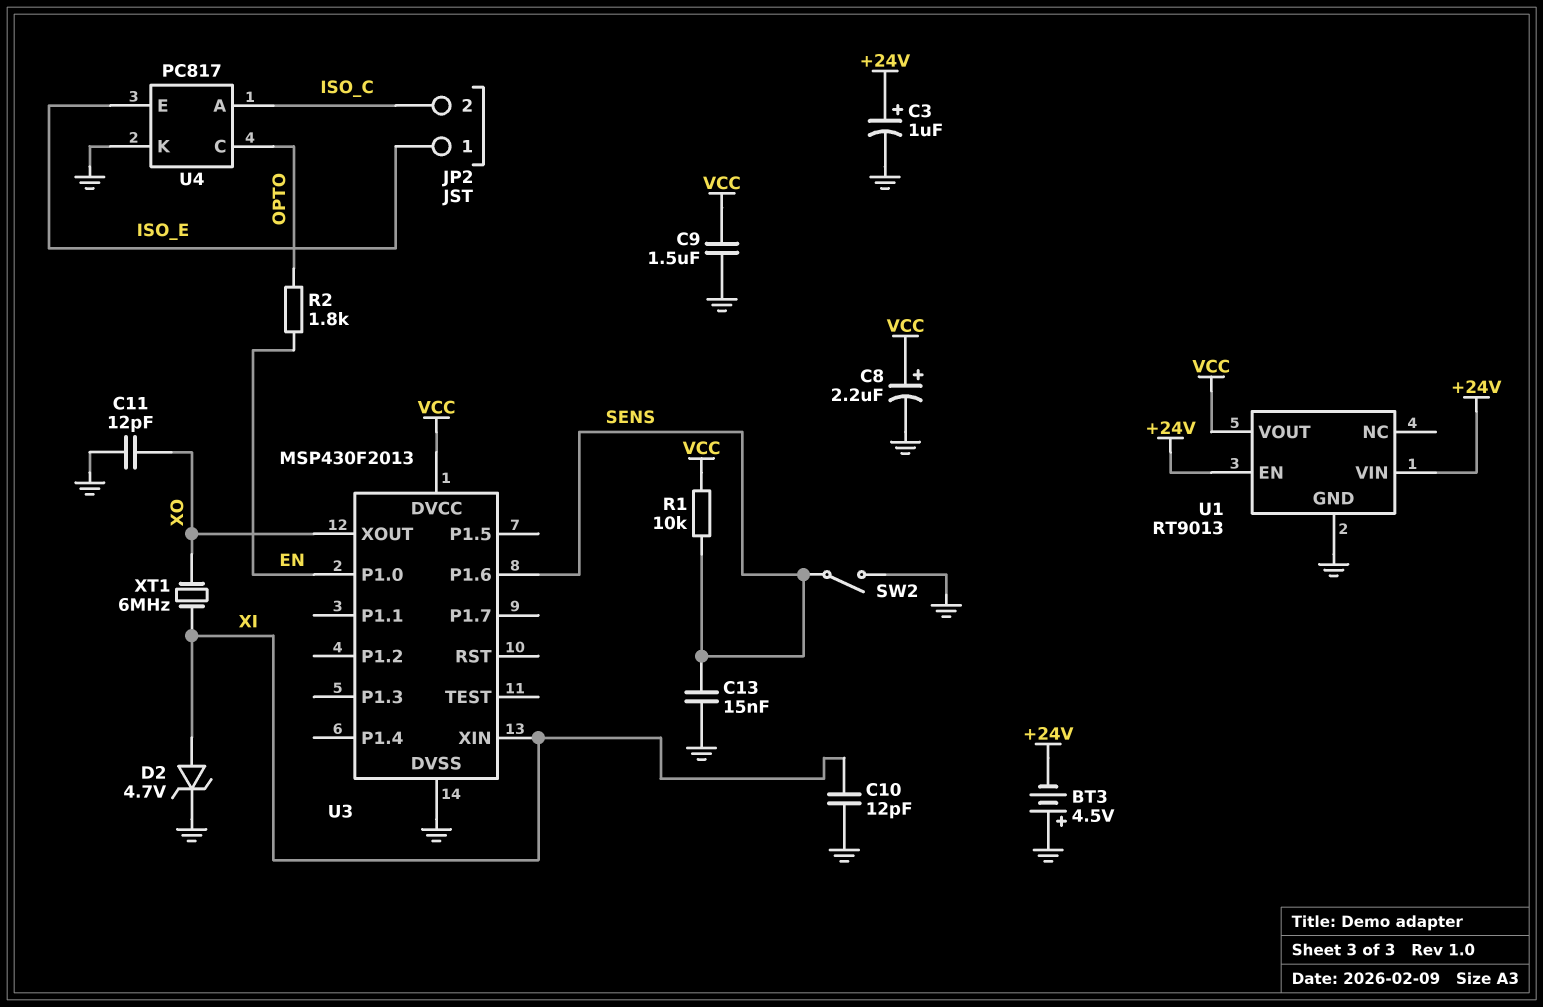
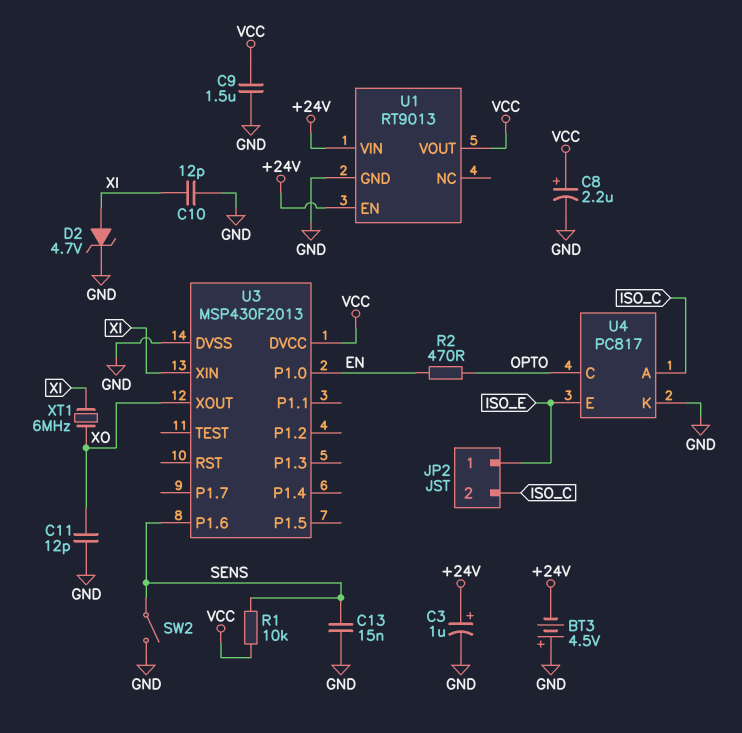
R2: 1.8k (EN, OPTO) -> 470 (EN, OPTO)

